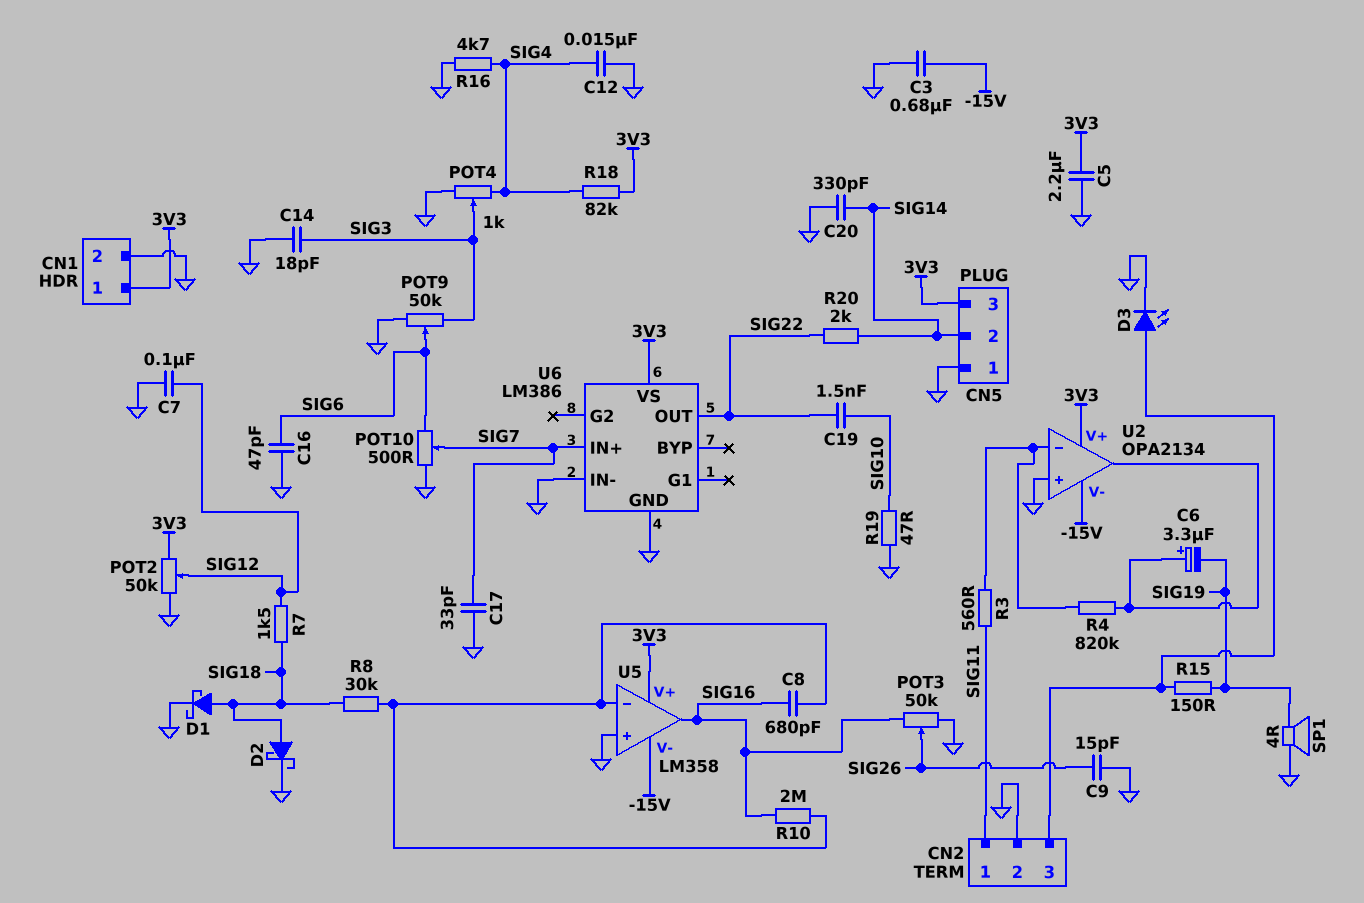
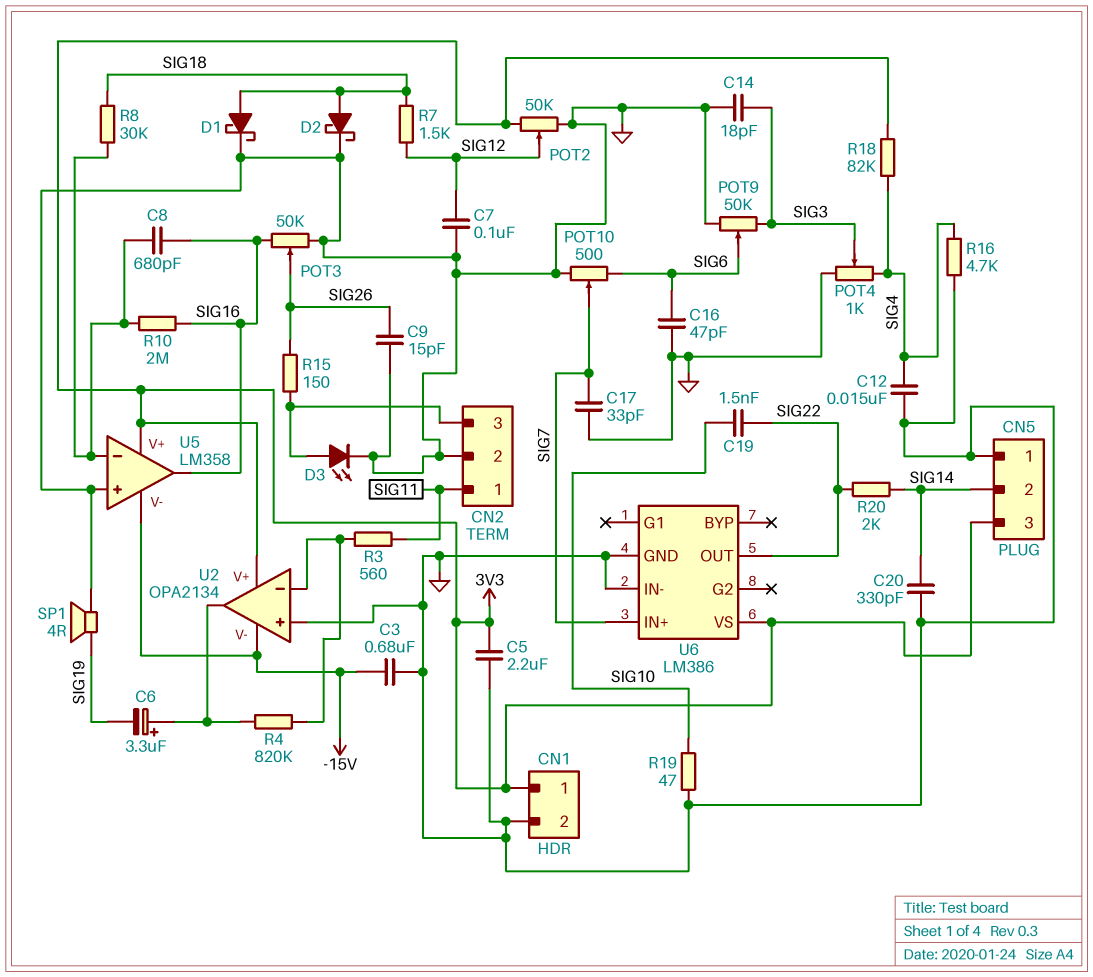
R15: 150 (CN2/3, SIG19) -> 150 (CN2/3, SIG26)

